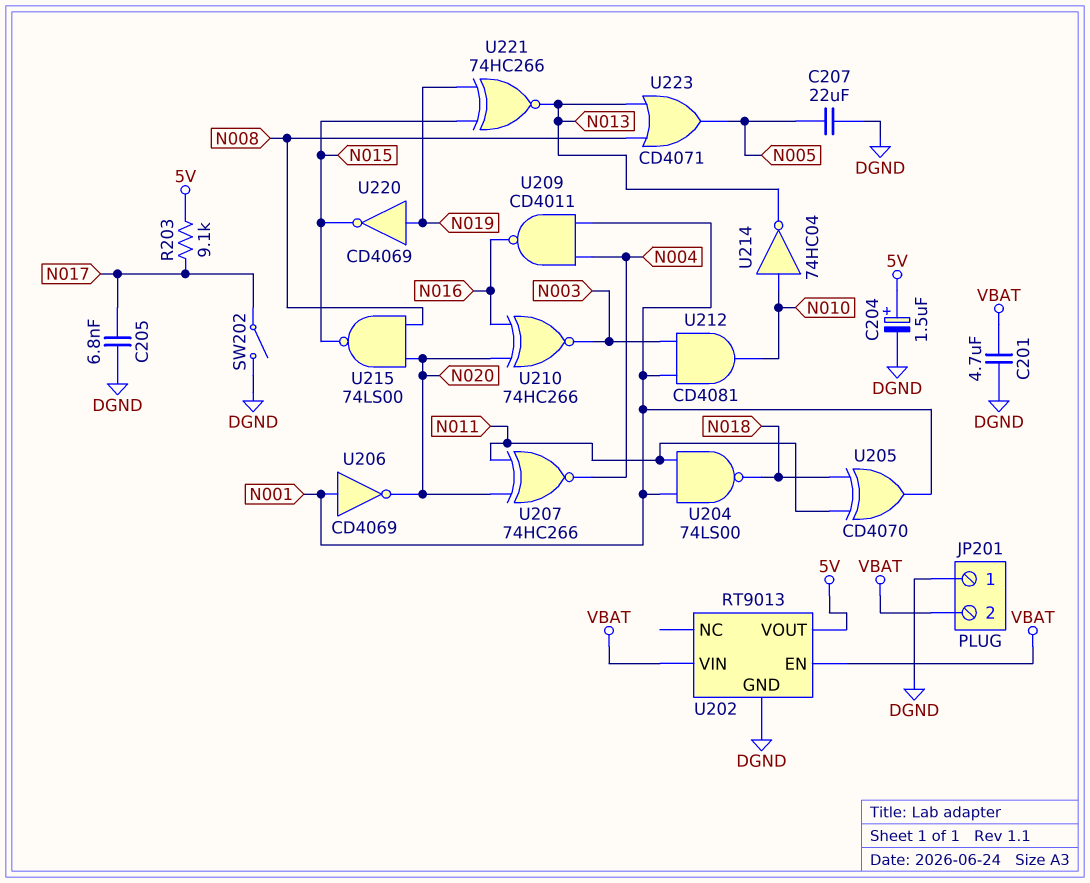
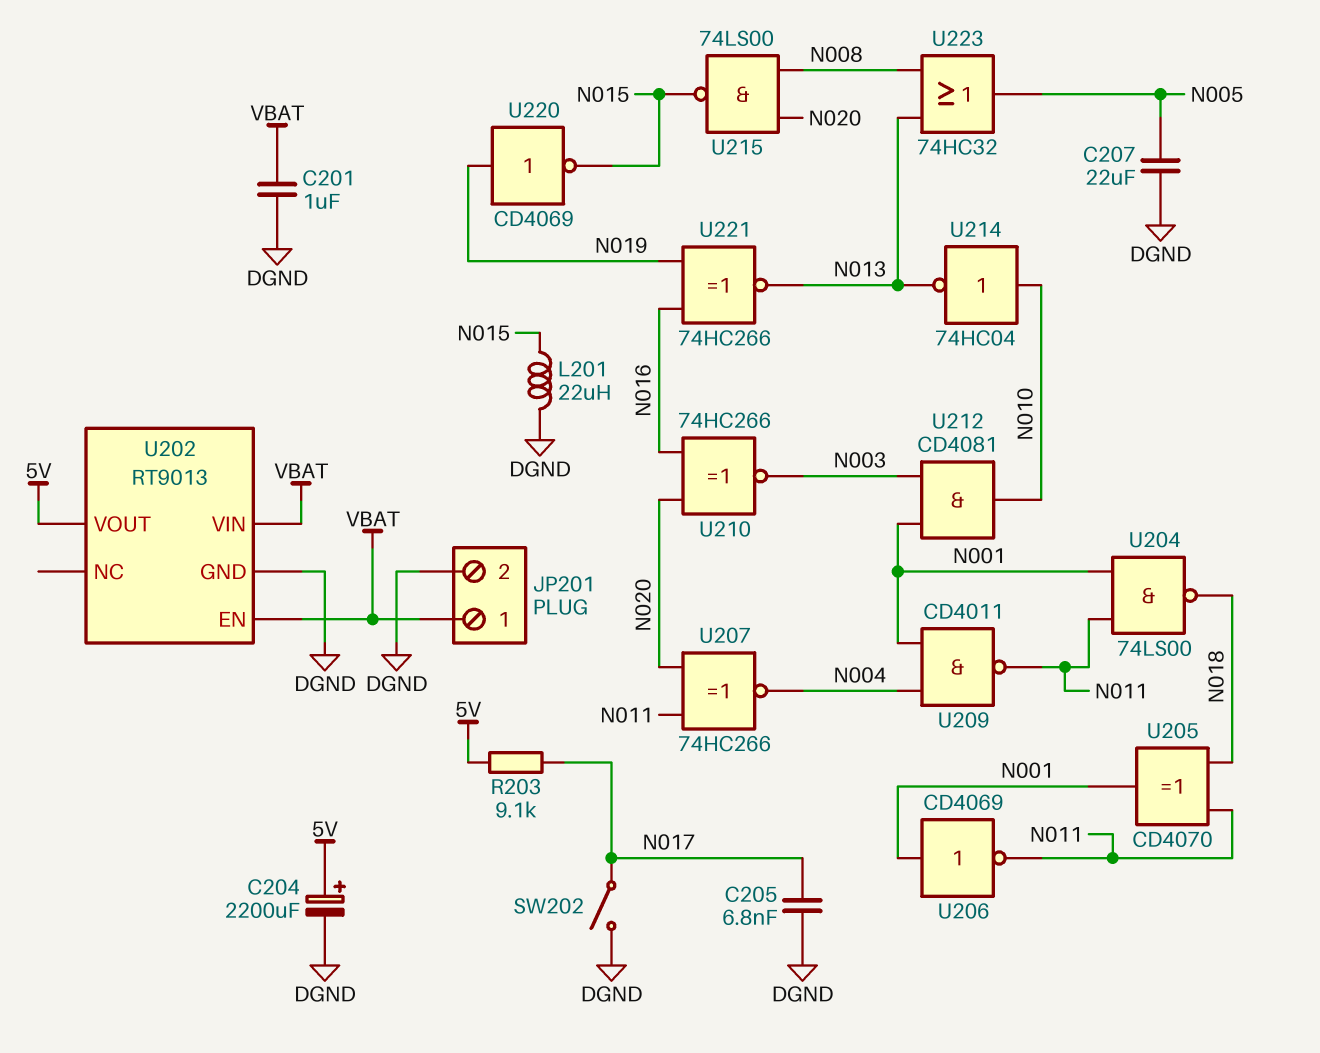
C201: 4.7uF (DGND, VBAT) -> 1uF (DGND, VBAT)
C204: 1.5uF (plus 5V, minus DGND) -> 2200uF (plus 5V, minus DGND)
JP201 pin 1: DGND -> VBAT
JP201 pin 2: VBAT -> DGND
L201: none -> 22uH (DGND, N015)
U206: NOT CD4069 (in N001, out N020) -> NOT CD4069 (in N001, out N011)
U209: NAND CD4011 (in N001, in N004, out N016) -> NAND CD4011 (in N001, in N004, out N011)
U221: XNOR 74HC266 (in N015, in N019, out N013) -> XNOR 74HC266 (in N016, in N019, out N013)
U223: OR CD4071 (in N008, in N013, out N005) -> OR 74HC32 (in N008, in N013, out N005)

